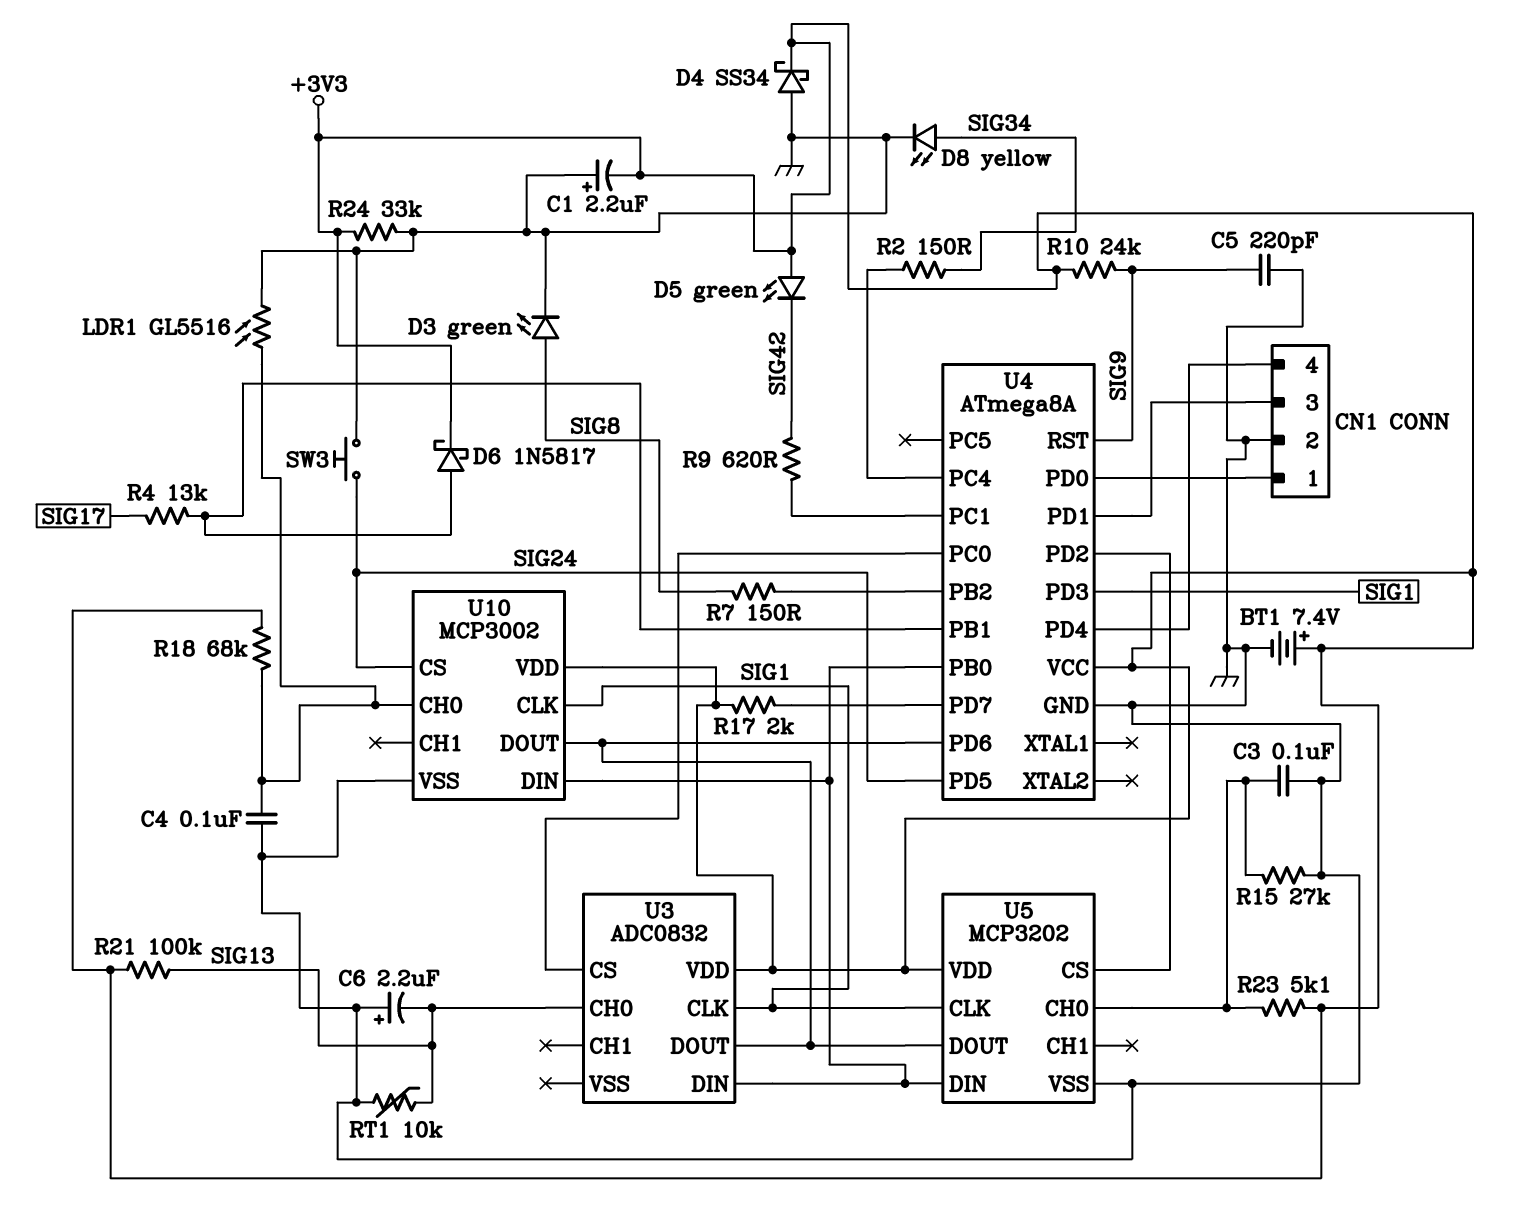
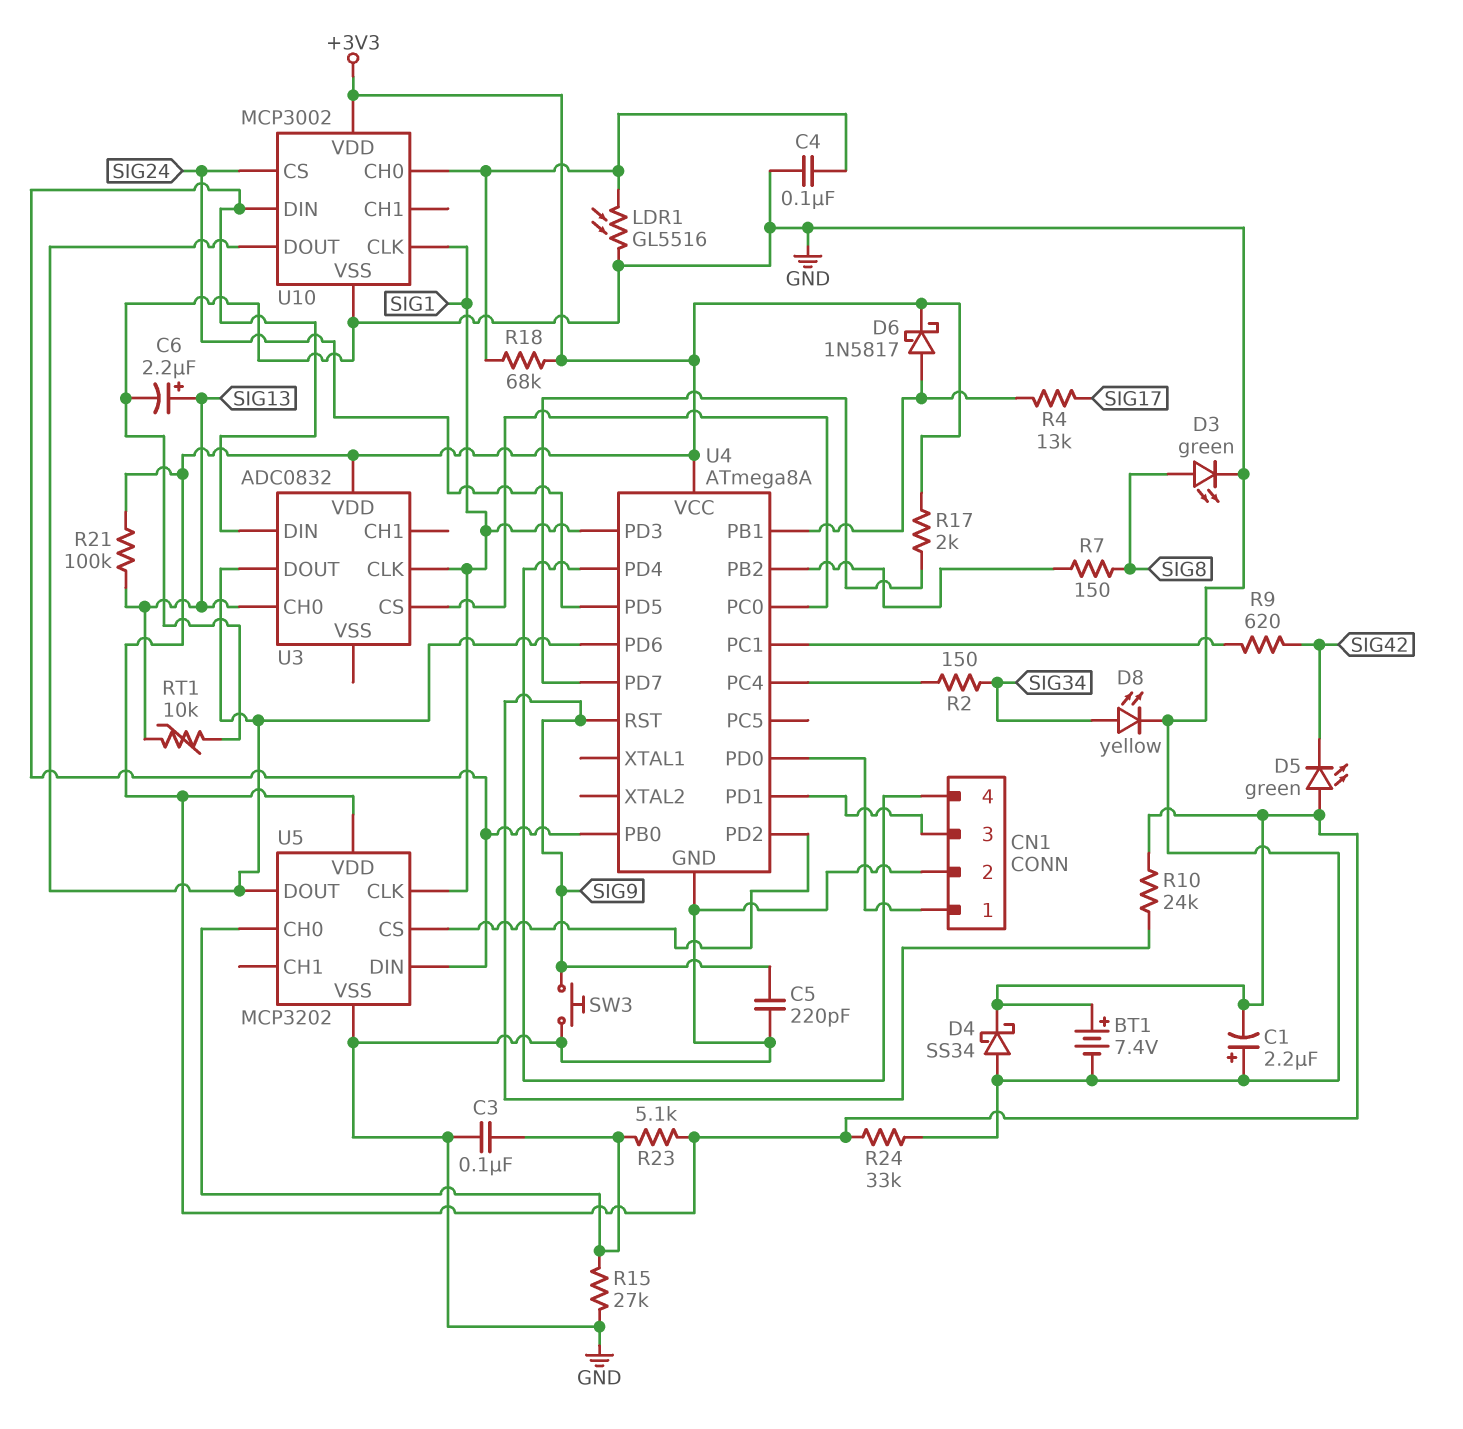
C6: 2.2uF (plus GND, minus SIG13) -> 2.2uF (plus SIG13, minus GND)
SW3: button (GND, SIG24) -> button (GND, SIG9)

